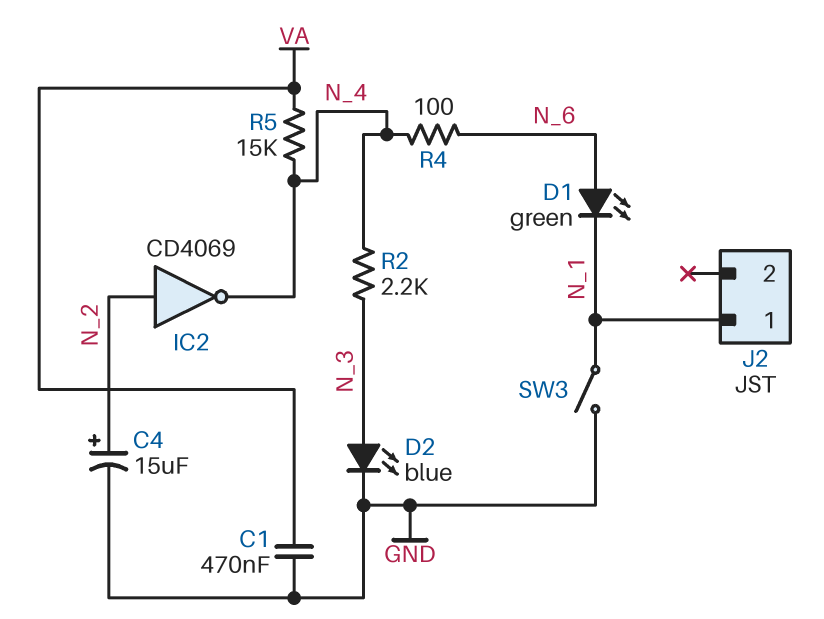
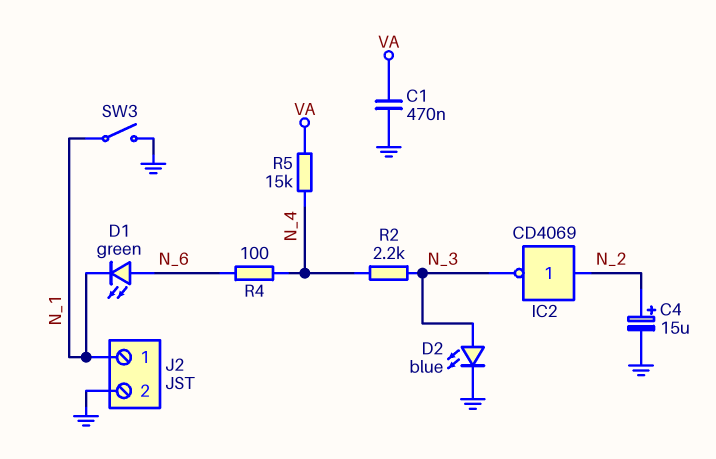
IC2: NOT CD4069 (in N_2, out N_4) -> NOT CD4069 (in N_2, out N_3)
J2 pin 2: none -> GND

